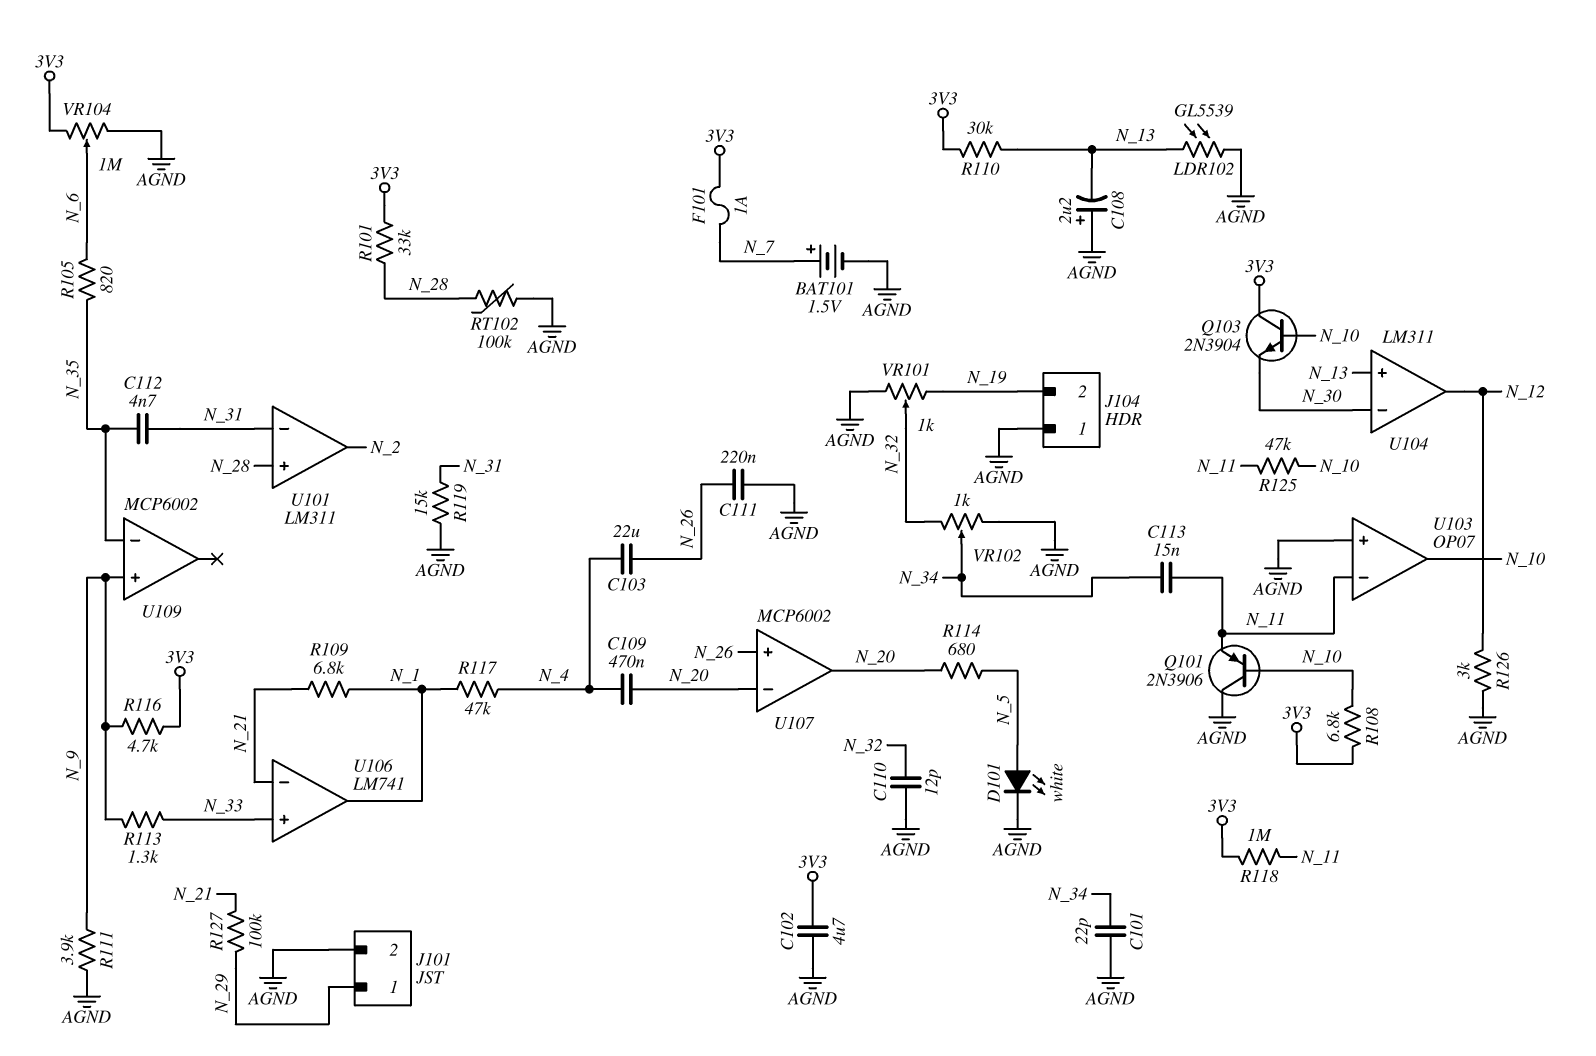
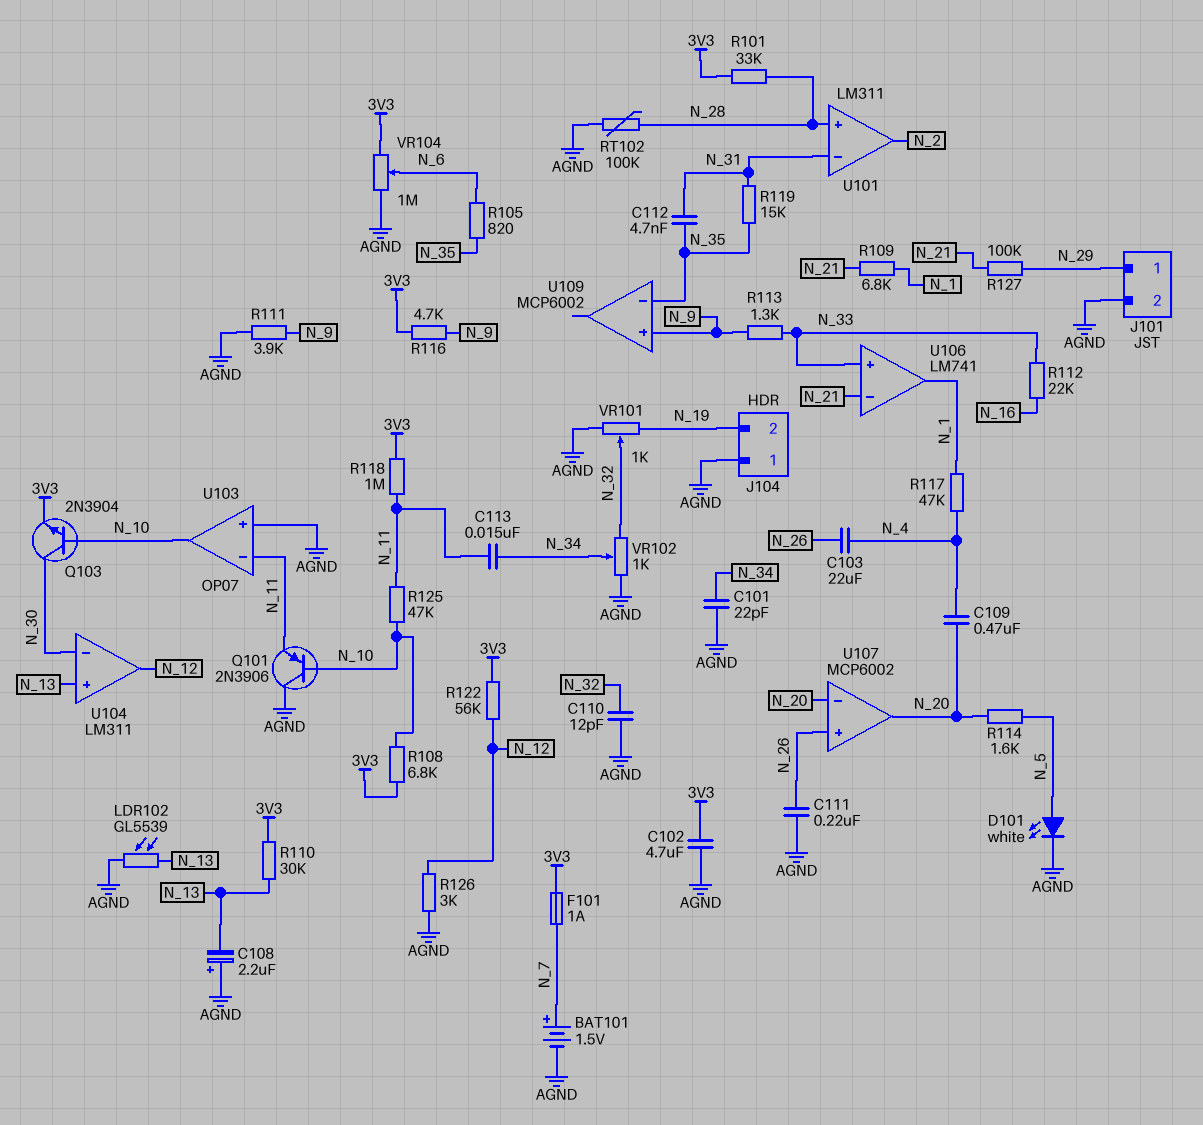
Q103: NPN 2N3904 (B N_10, C 3V3, E N_30) -> NPN 2N3904 (B N_10, C N_30, E 3V3)
R112: none -> 22k (N_16, N_33)
R114: 680 (N_5, N_20) -> 1.6k (N_5, N_20)
R119: 15k (AGND, N_31) -> 15k (N_31, N_35)
R122: none -> 56k (3V3, N_12)

